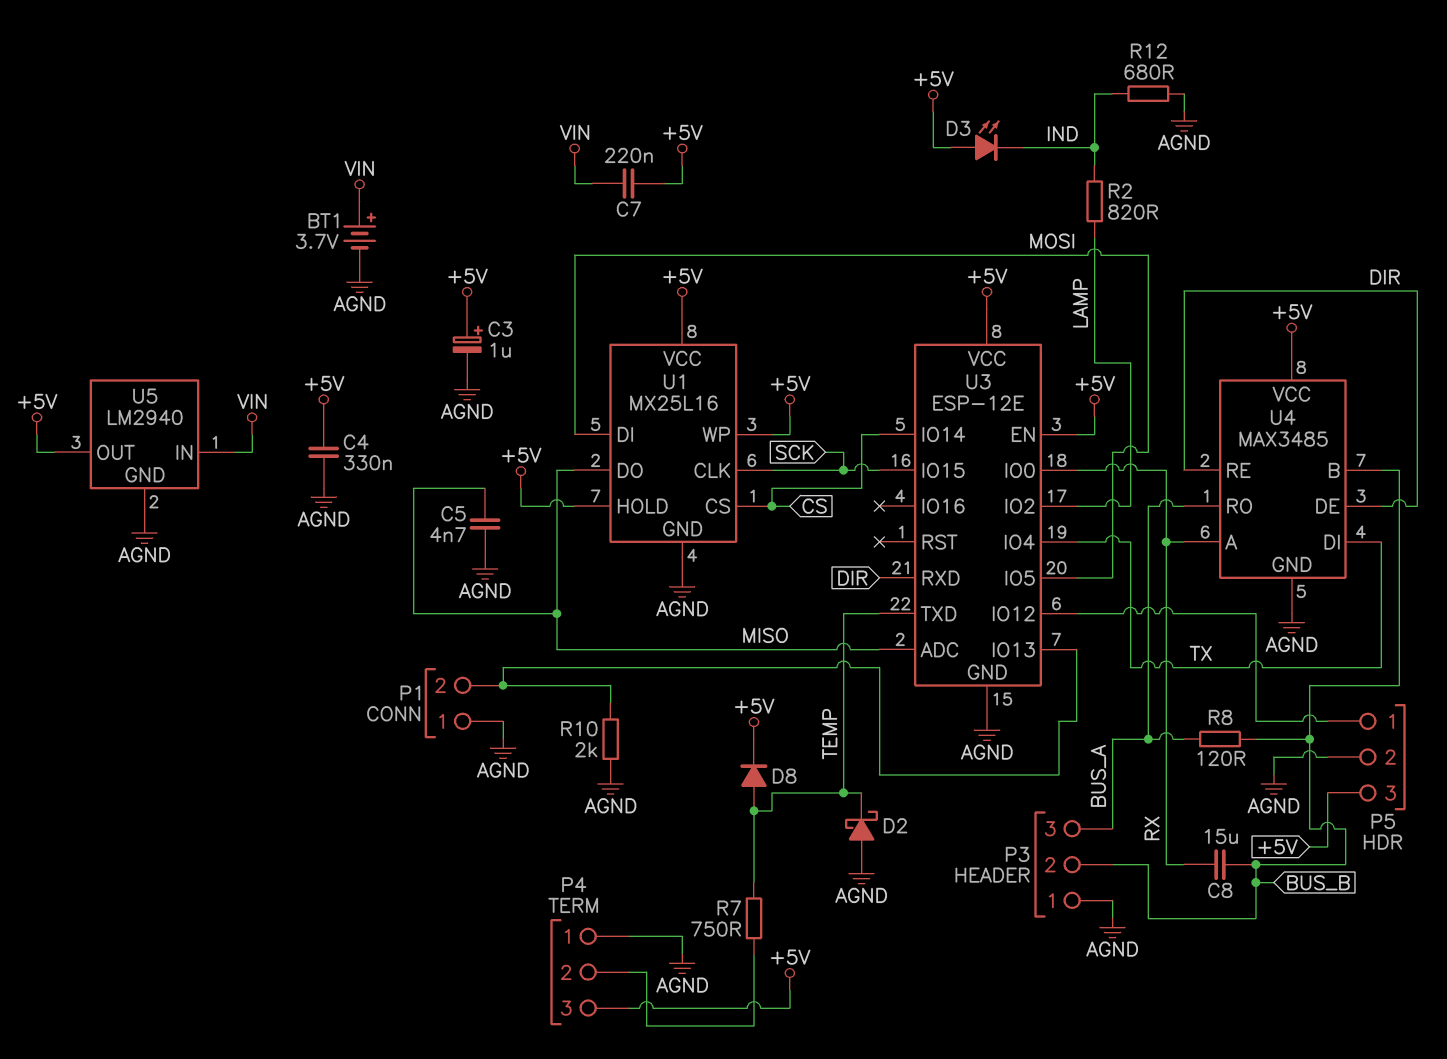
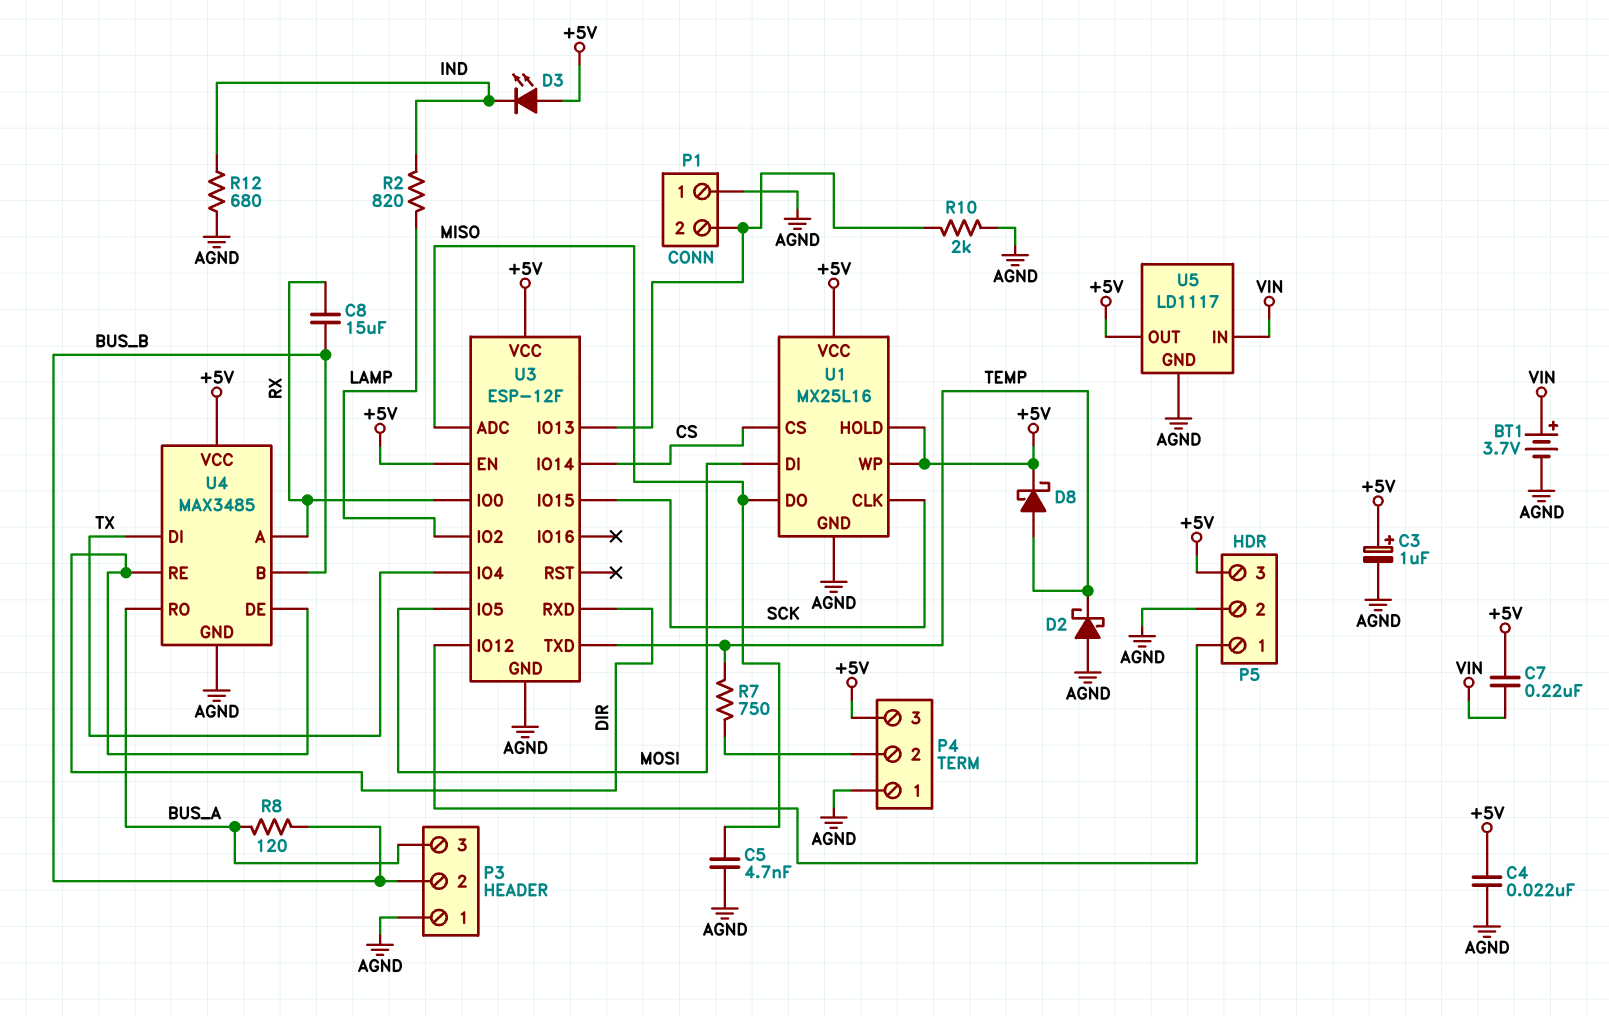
C4: 330nF (+5V, AGND) -> 22nF (+5V, AGND)
D8: diode (A TEMP, K +5V) -> schottky (A TEMP, K +5V)
U3: ESP-12E -> ESP-12F
U5: LM2940 -> LD1117

